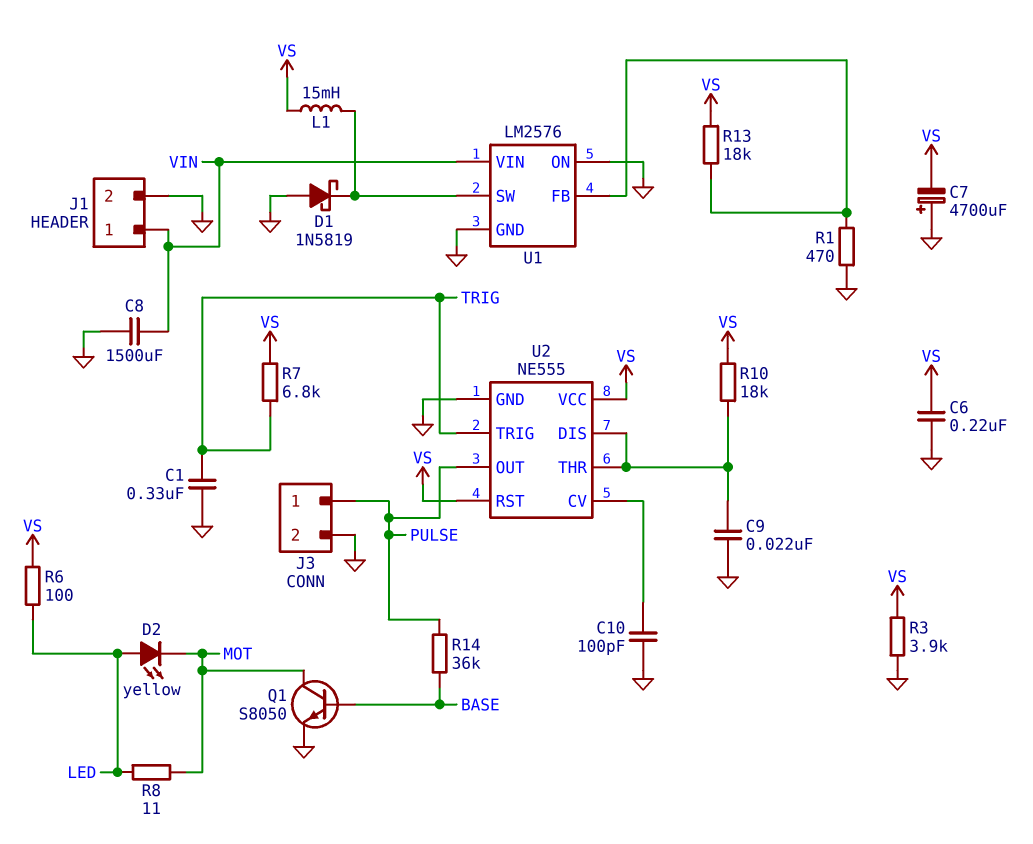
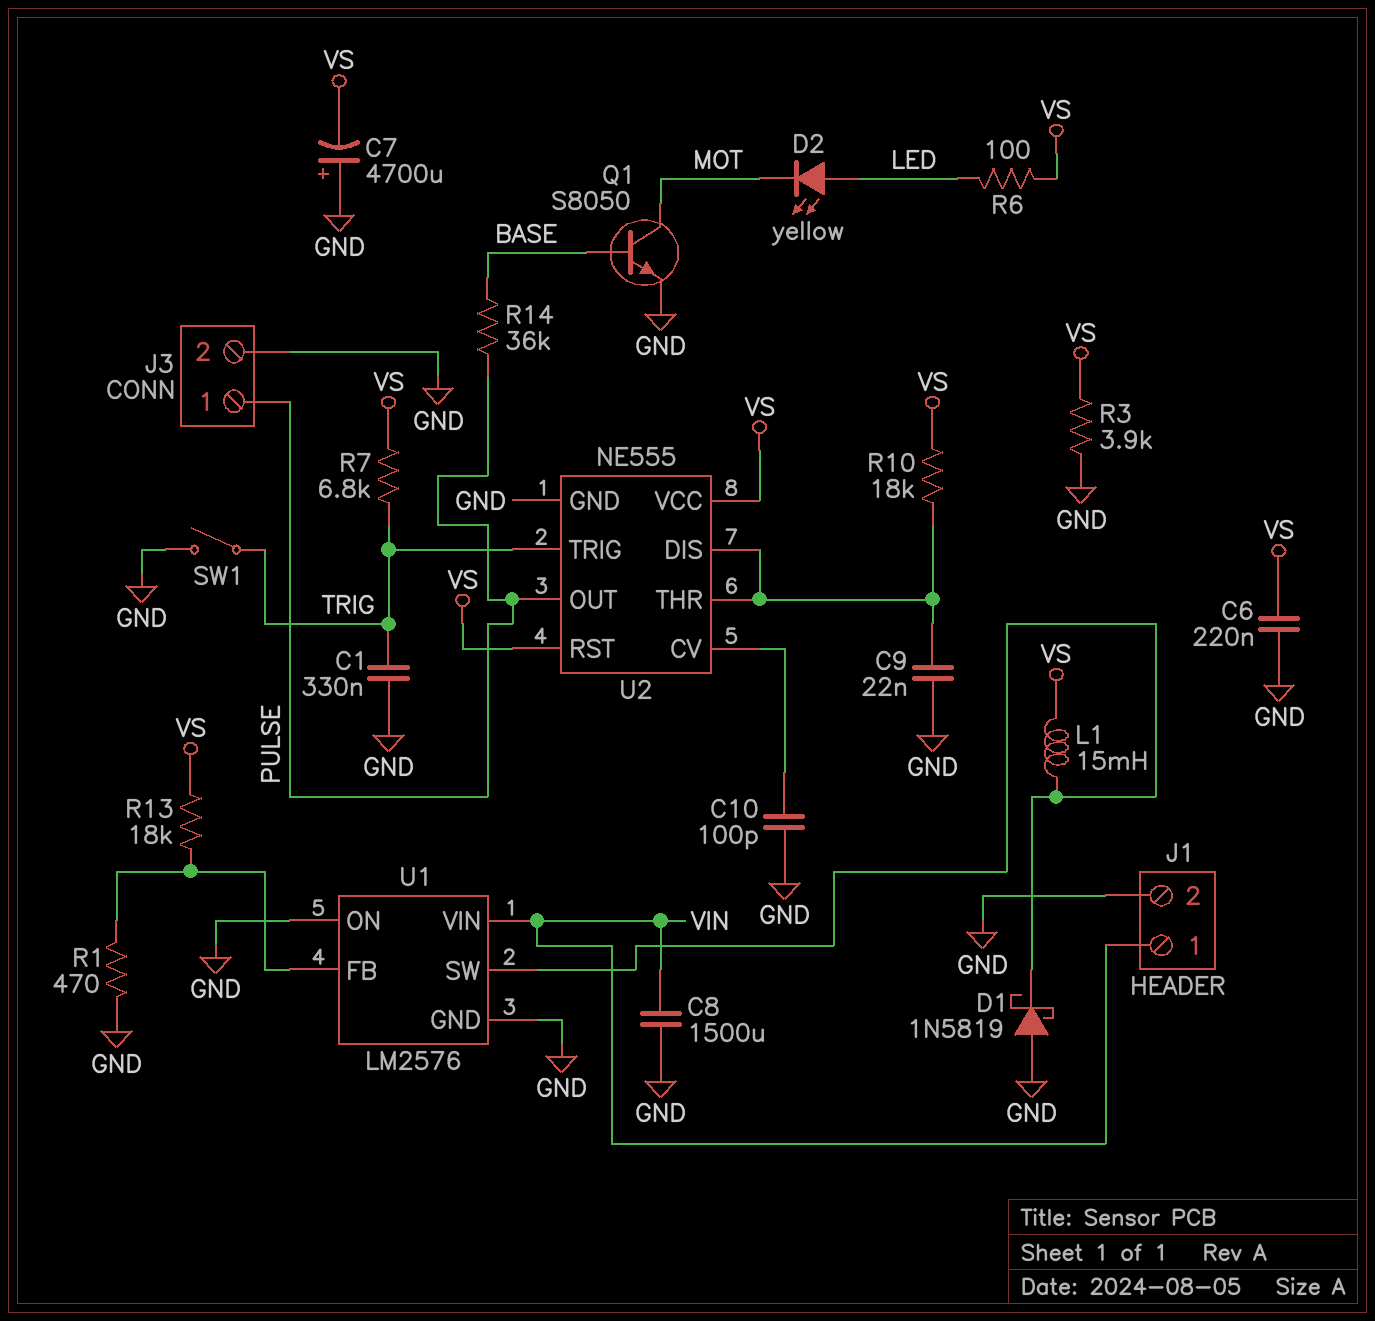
R8: 11 (LED, MOT) -> none
SW1: none -> switch (GND, TRIG)

